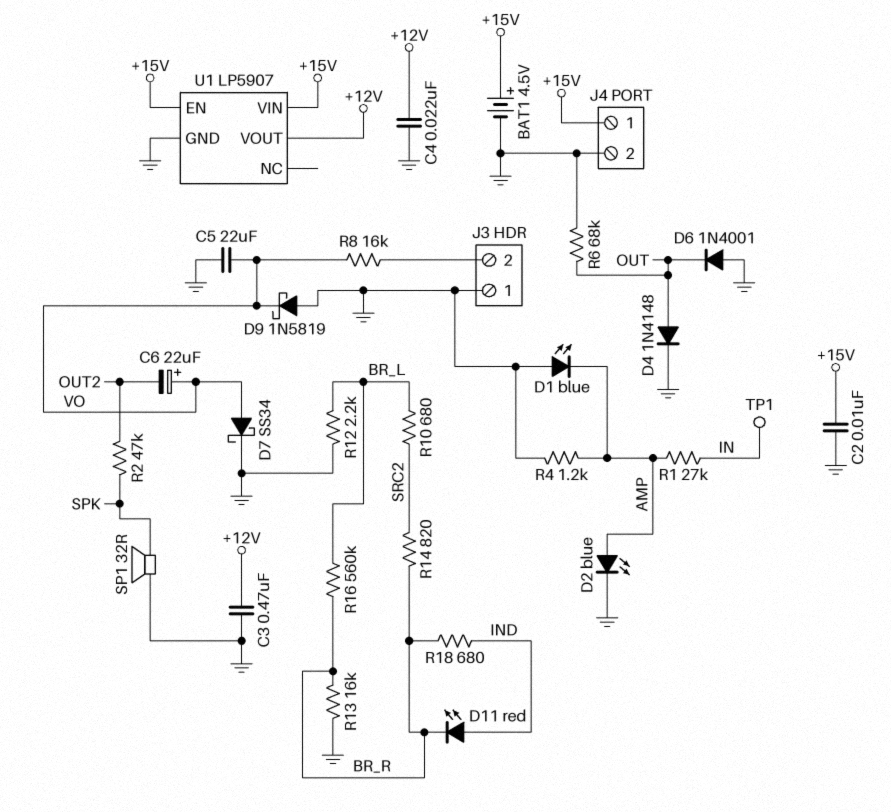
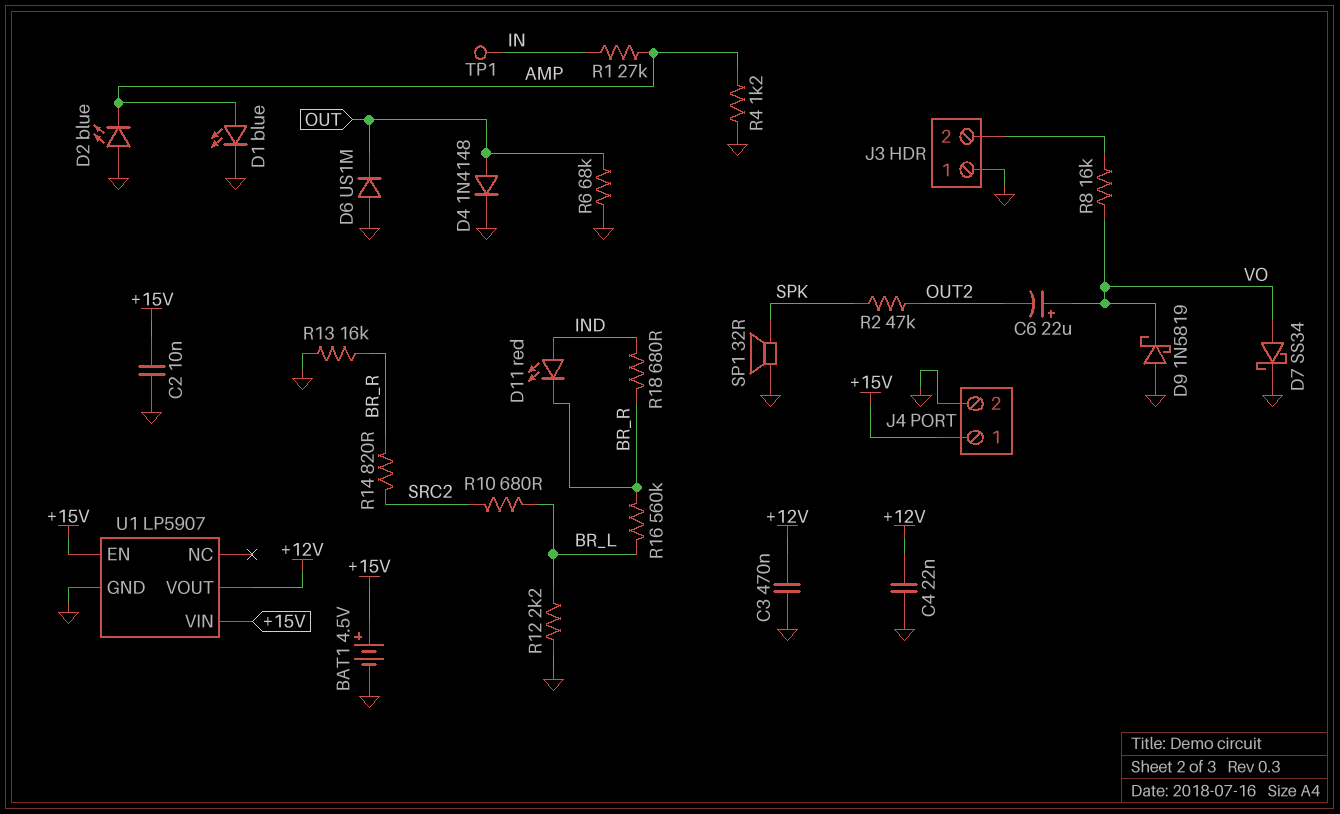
C5: 22uF (GND, VO) -> none
D1: LED blue (A GND, K AMP) -> LED blue (A AMP, K GND)
D2: LED blue (A AMP, K GND) -> LED blue (A GND, K AMP)
D6: diode 1N4001 (A GND, K OUT) -> diode US1M (A GND, K OUT)

